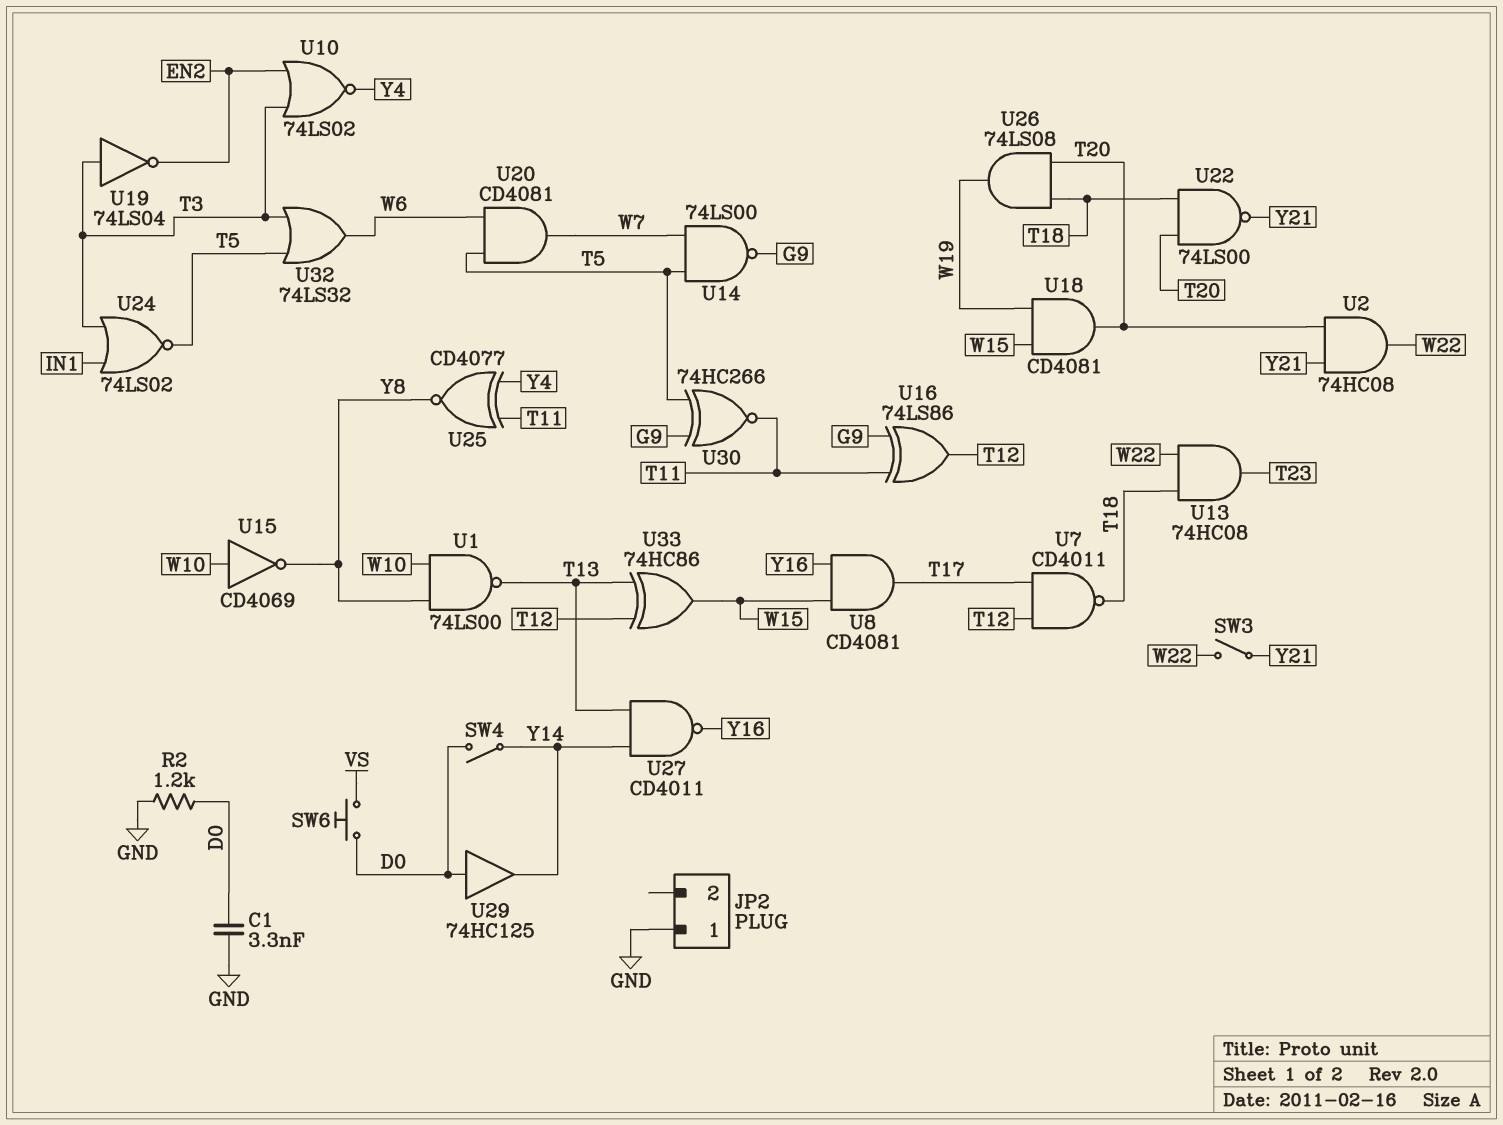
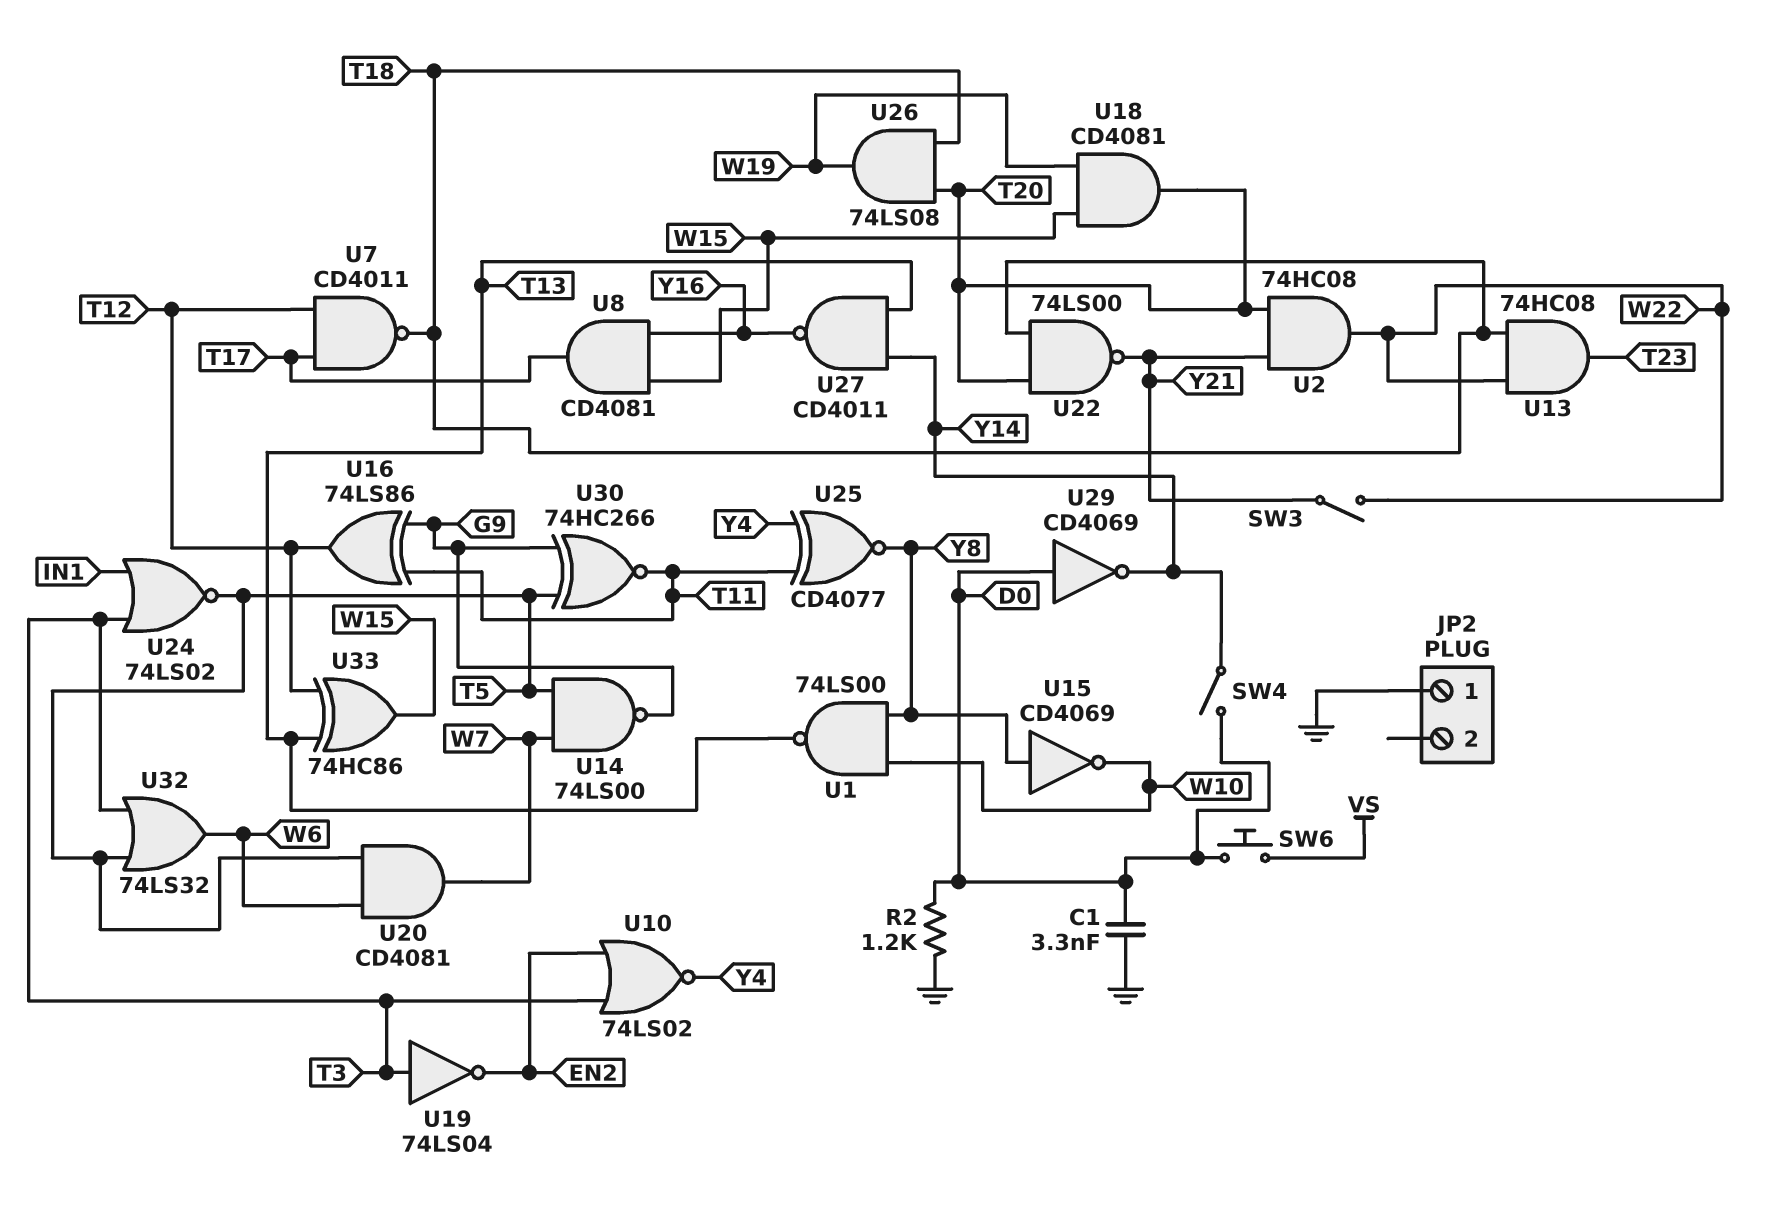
U15: NOT CD4069 (in W10, out Y8) -> NOT CD4069 (in Y8, out W10)
U29: buffer 74HC125 (in D0, out Y14) -> NOT CD4069 (in D0, out Y14)

